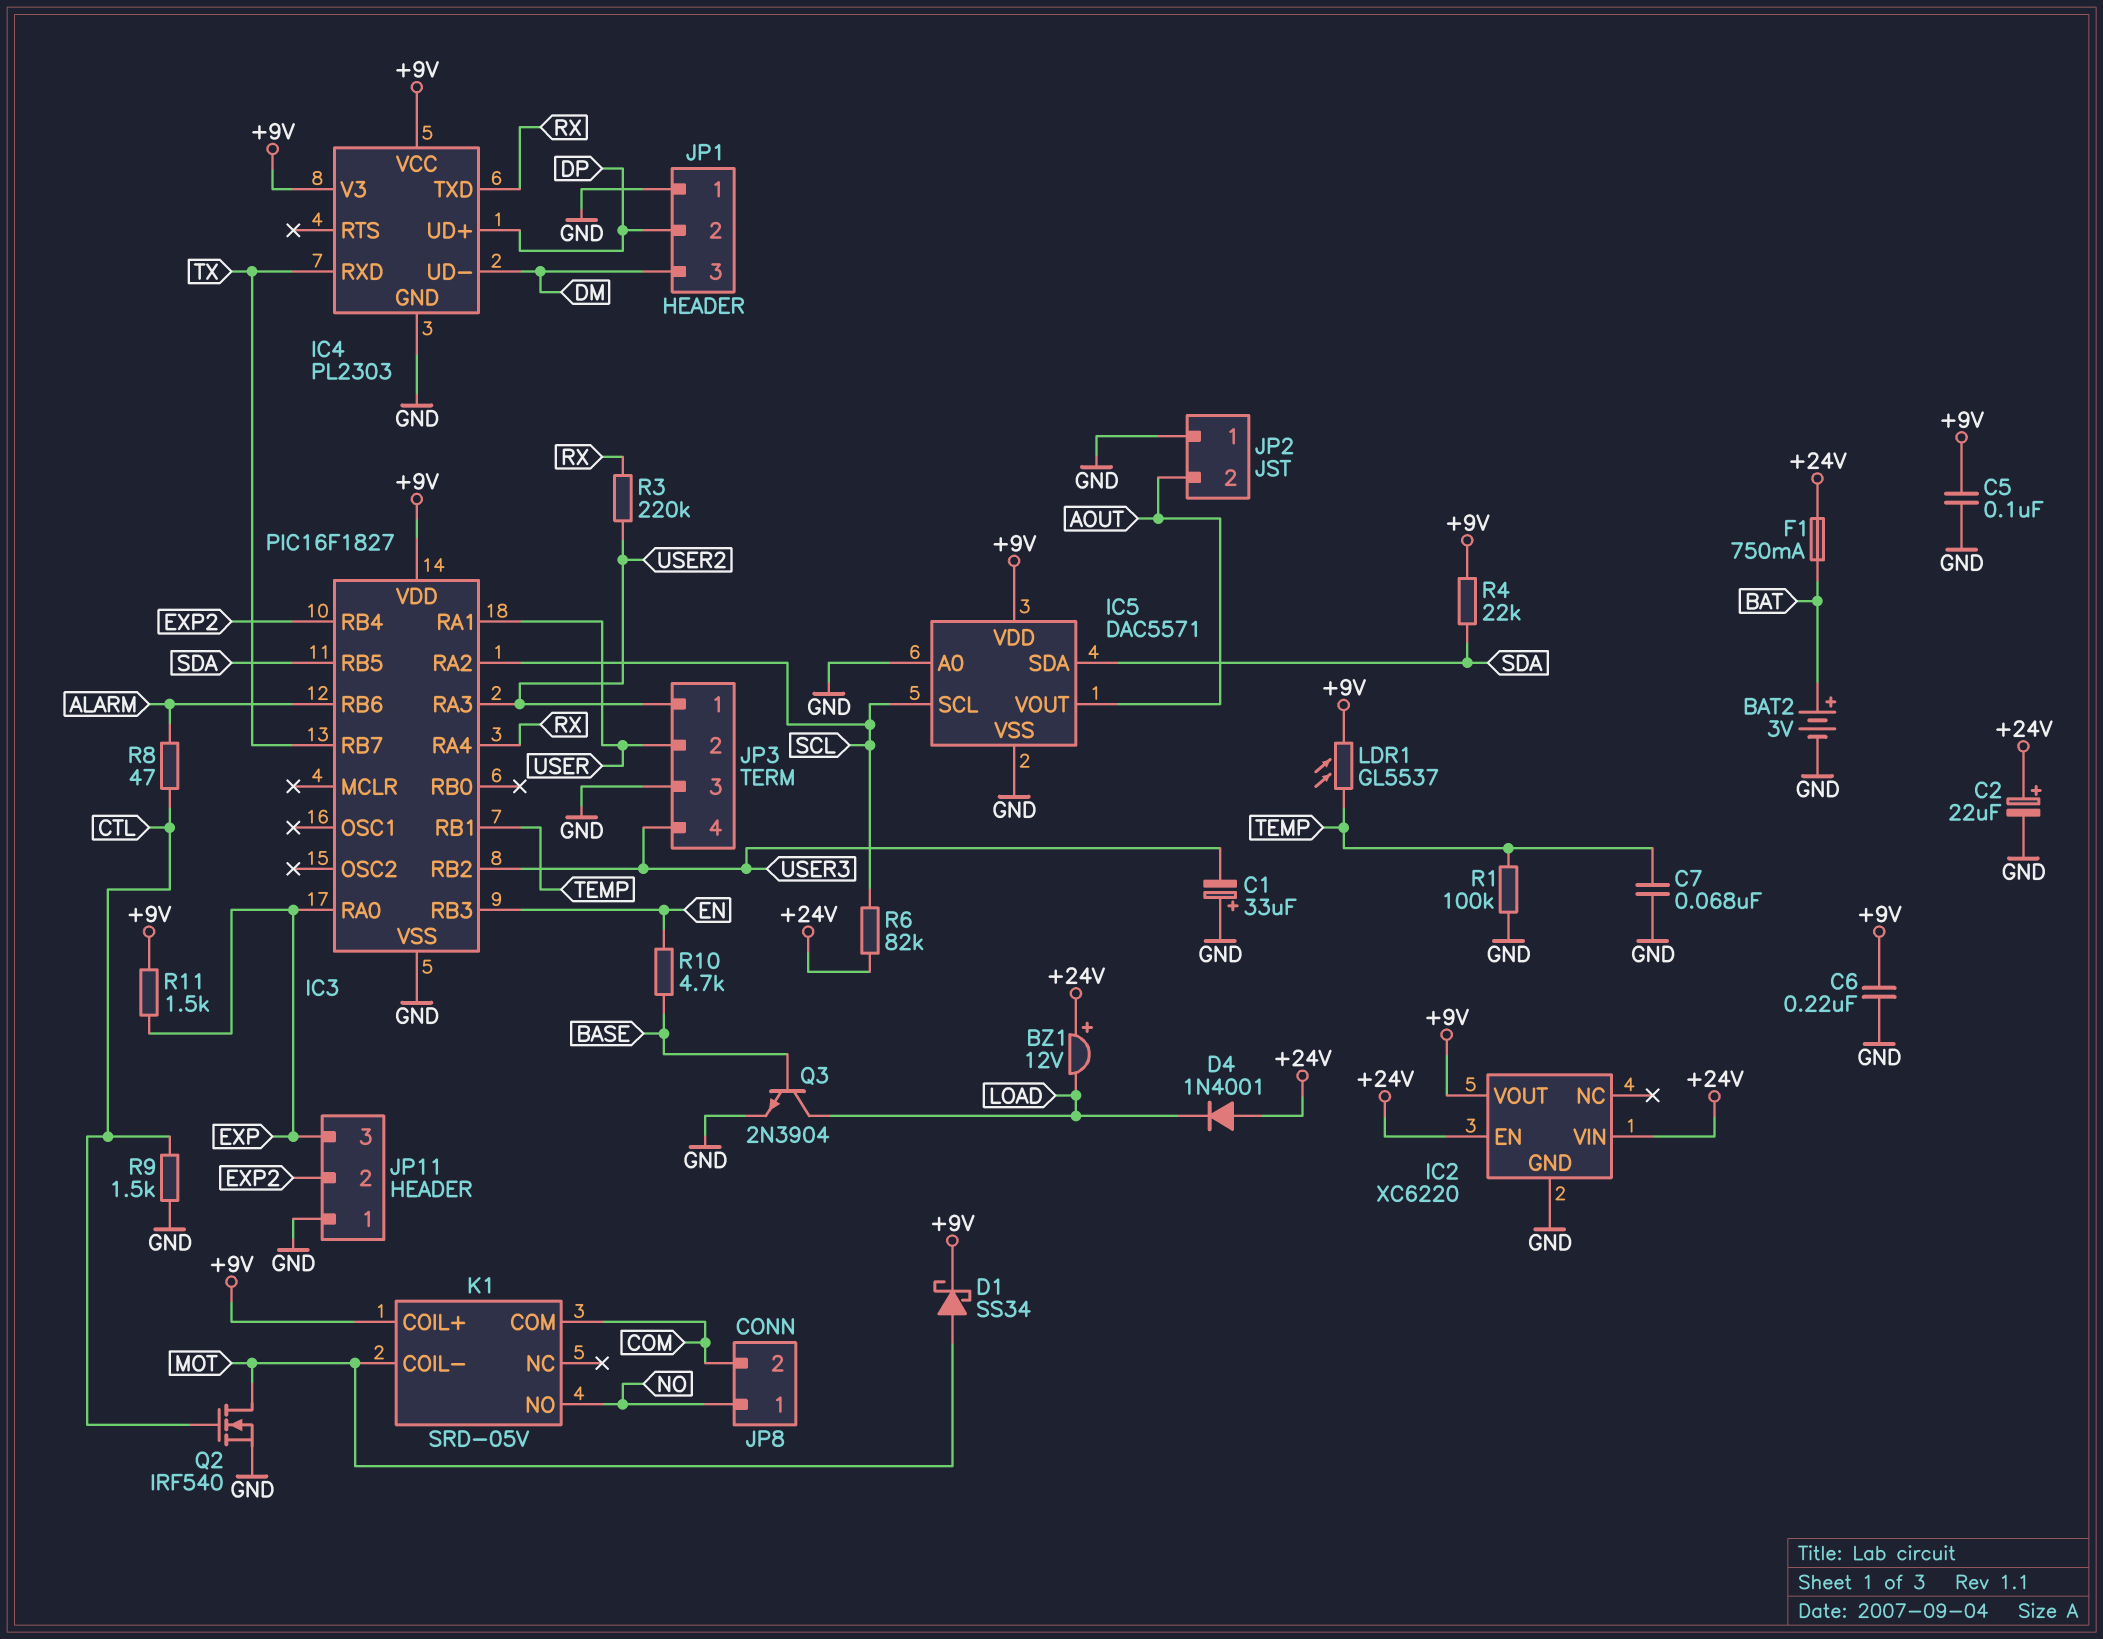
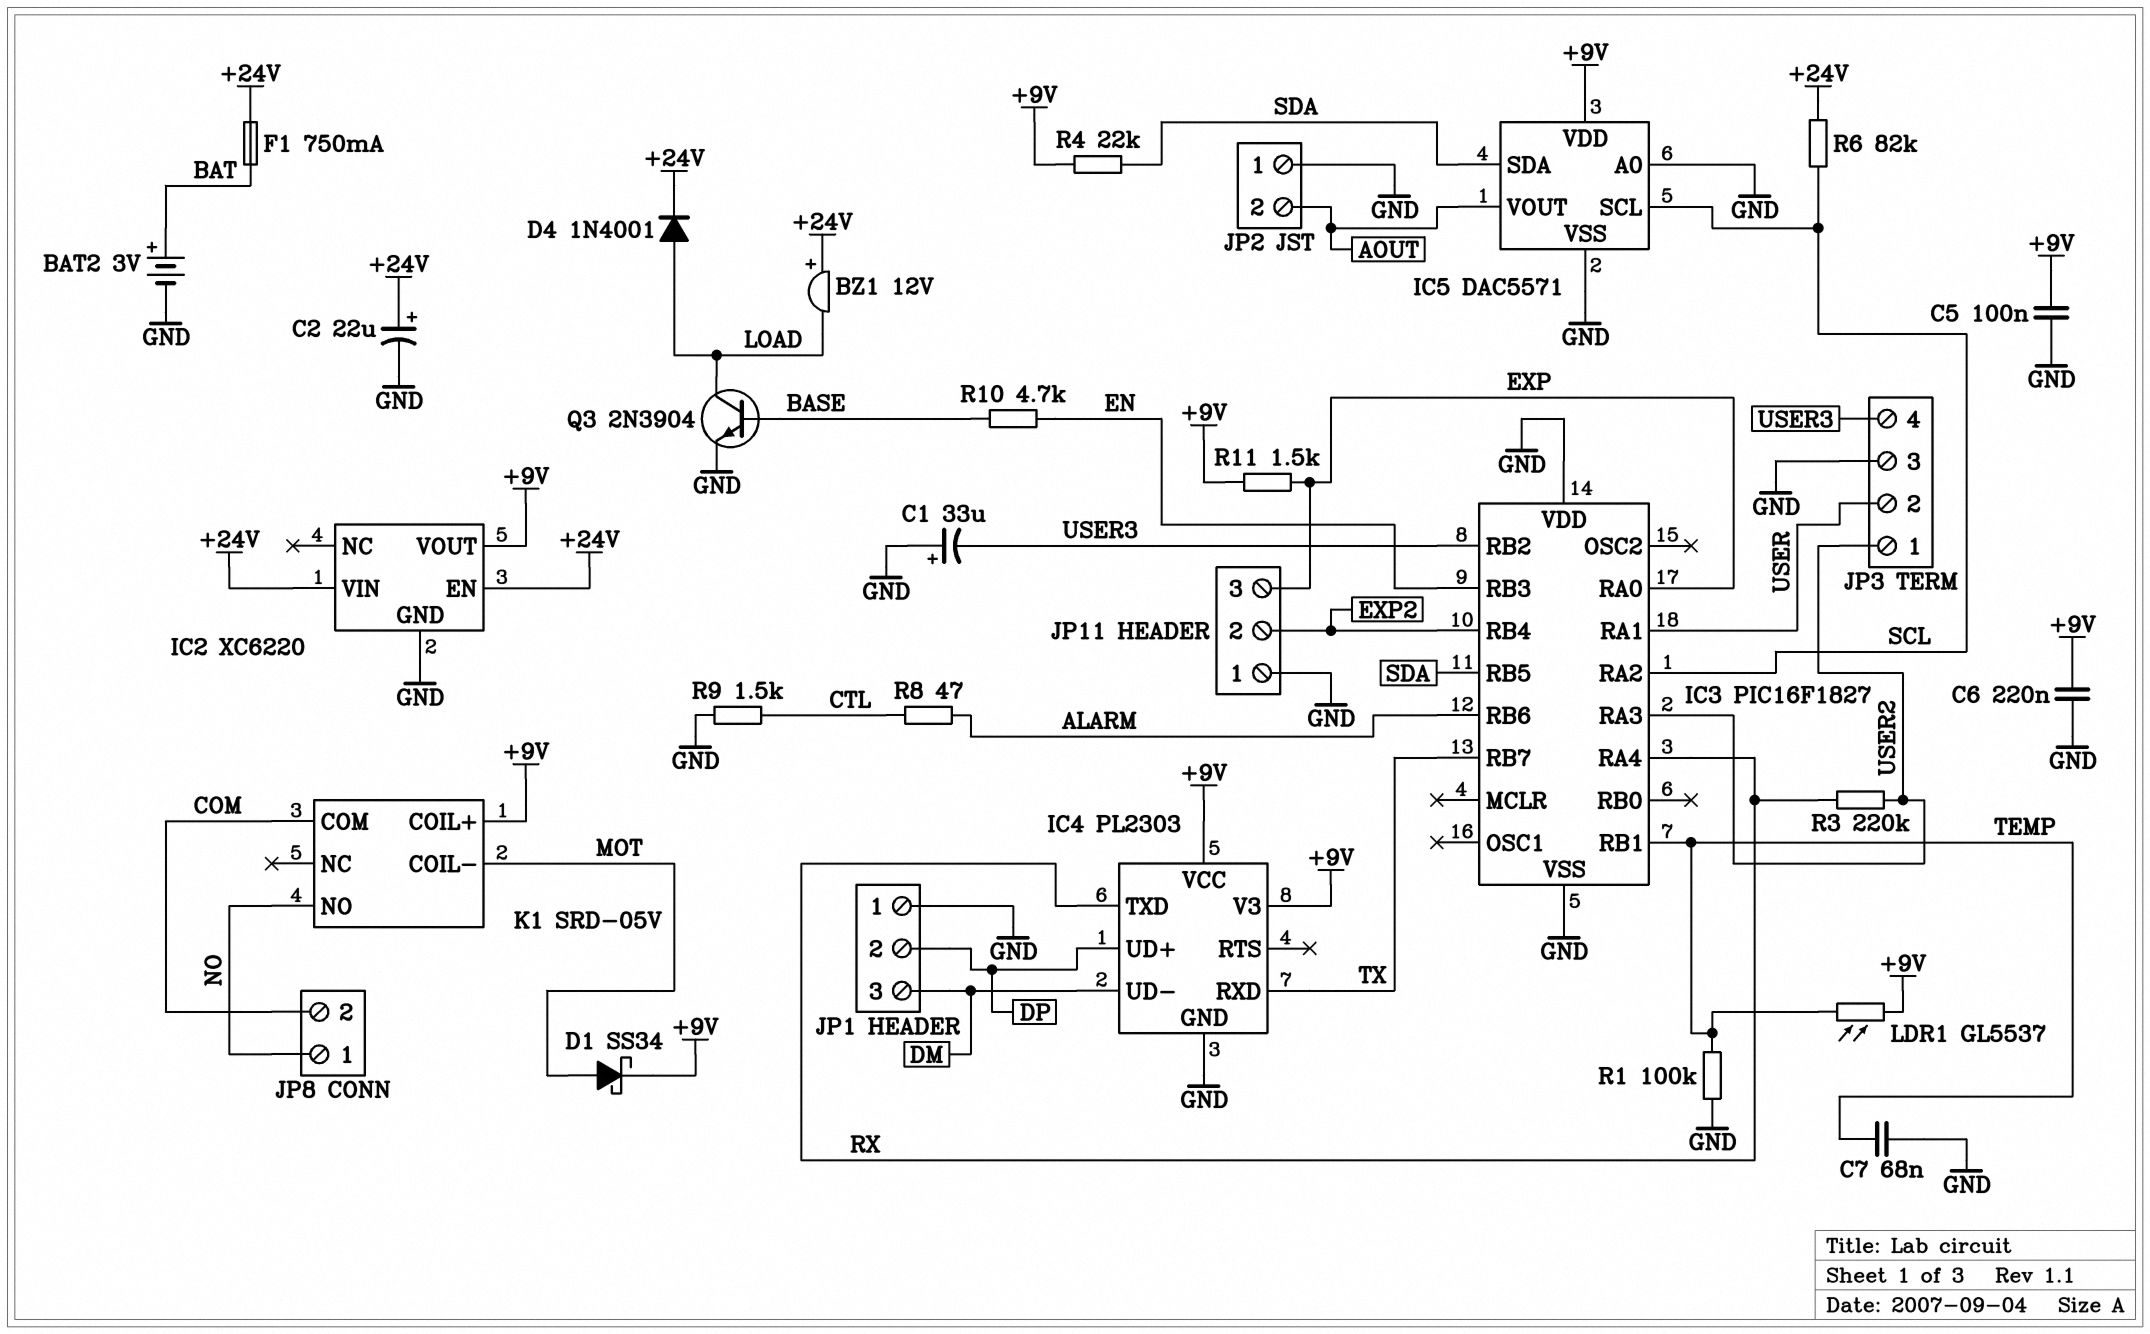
D4: diode 1N4001 (A +24V, K LOAD) -> diode 1N4001 (A LOAD, K +24V)
IC3 pin VDD: +9V -> GND
Q2: NMOS IRF540 (G CTL, D MOT, S GND) -> none

